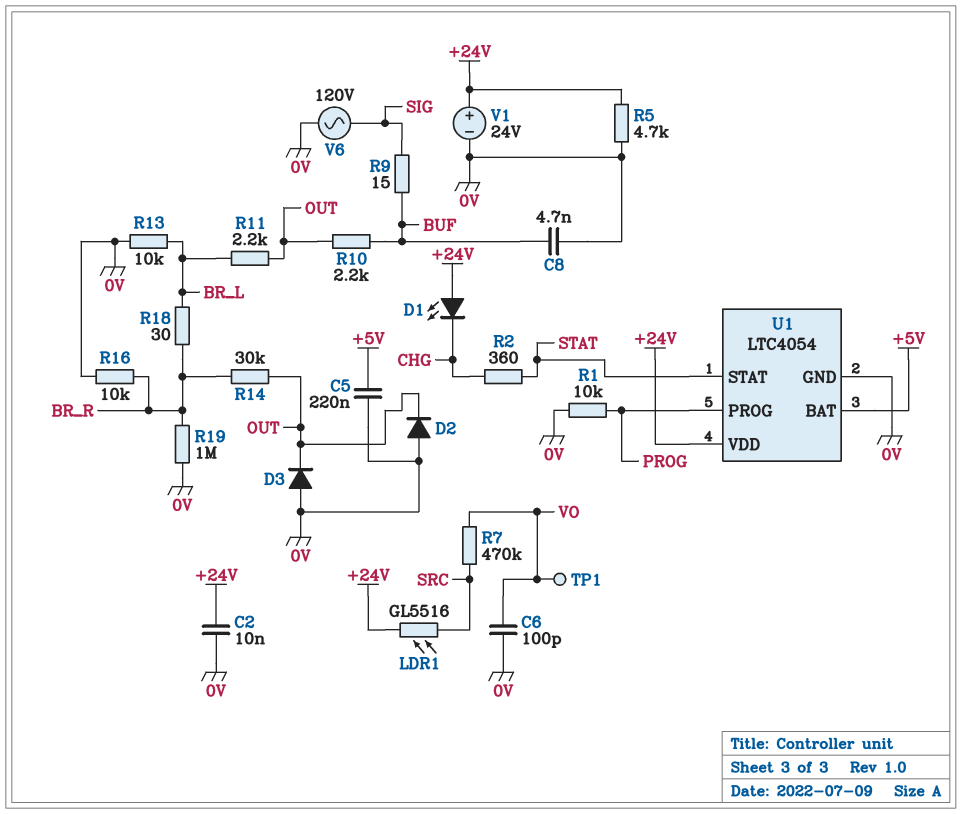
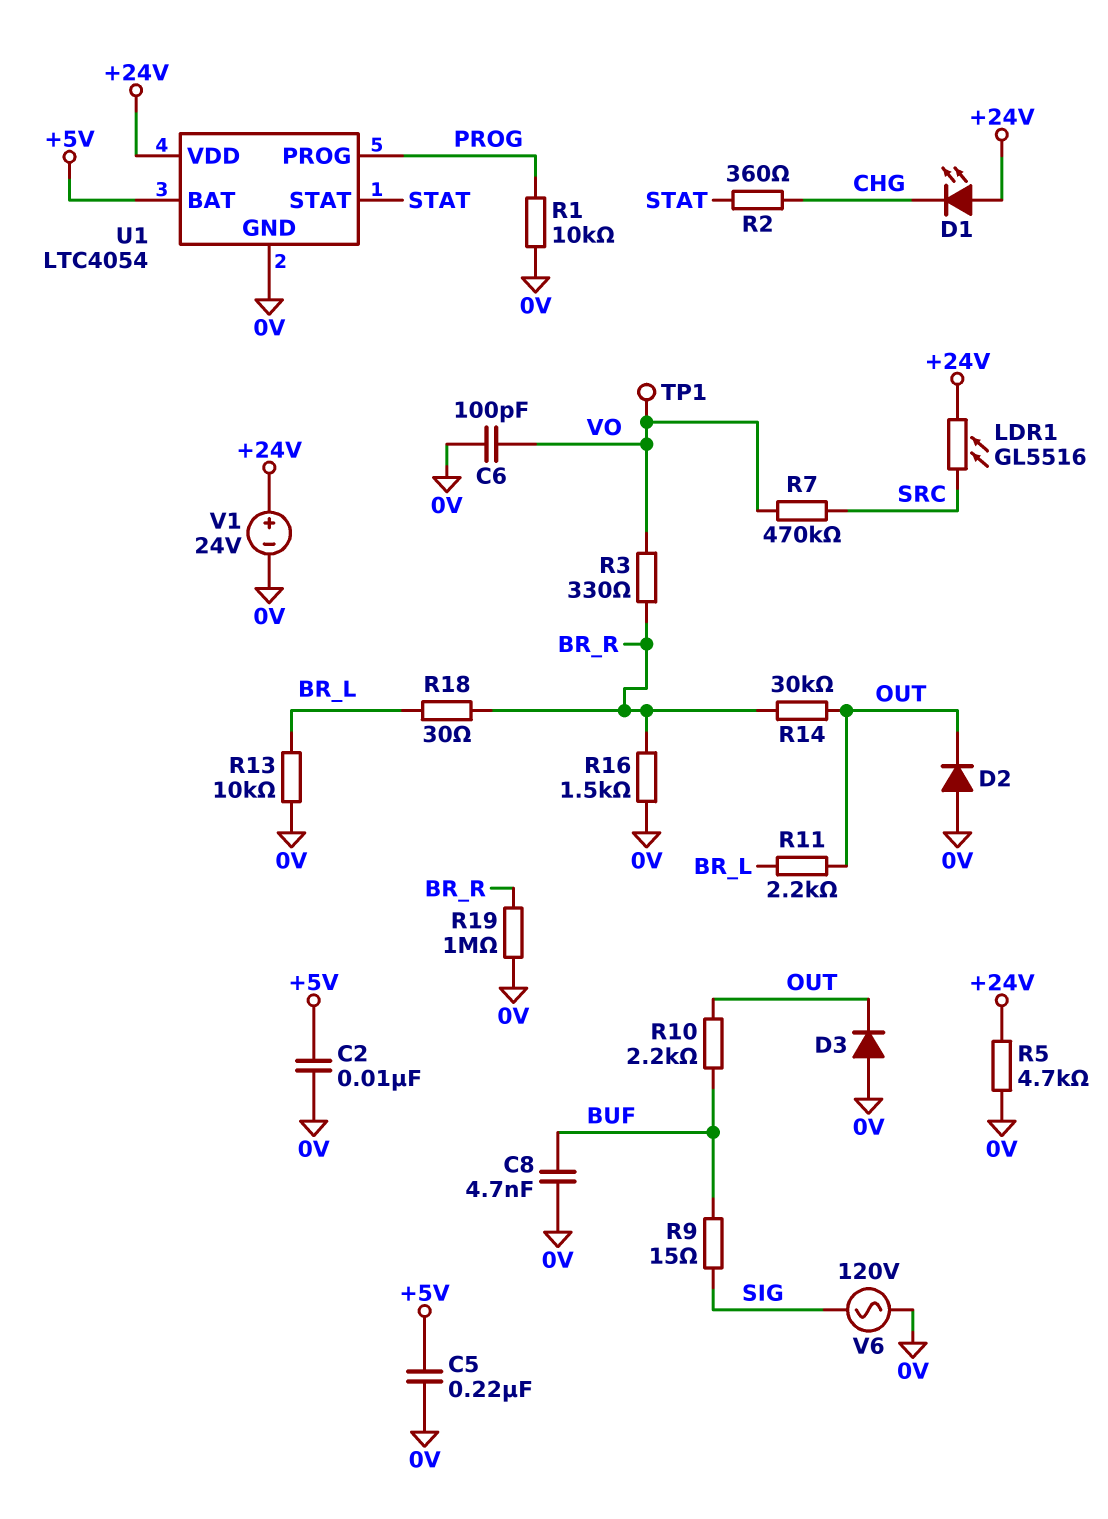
C2: 10nF (+24V, 0V) -> 10nF (+5V, 0V)
R3: none -> 330 (BR_R, VO)
R16: 10k (0V, BR_R) -> 1.5k (0V, BR_R)

